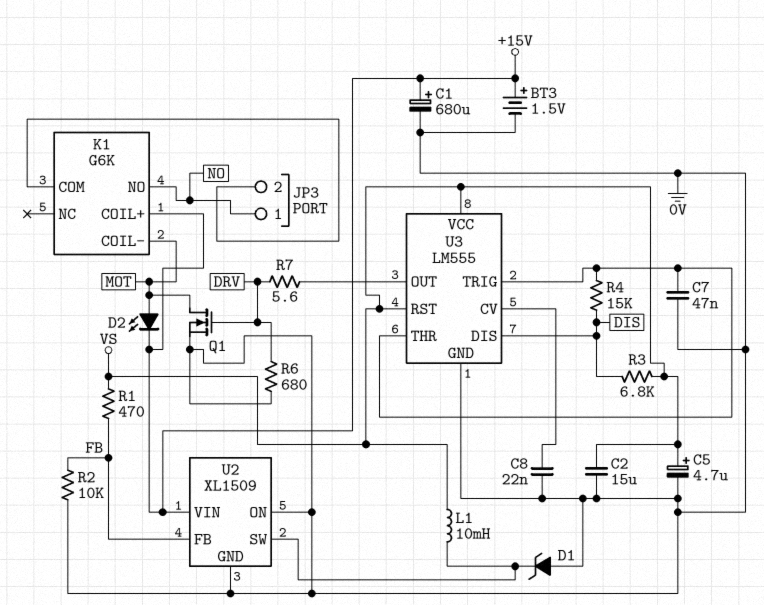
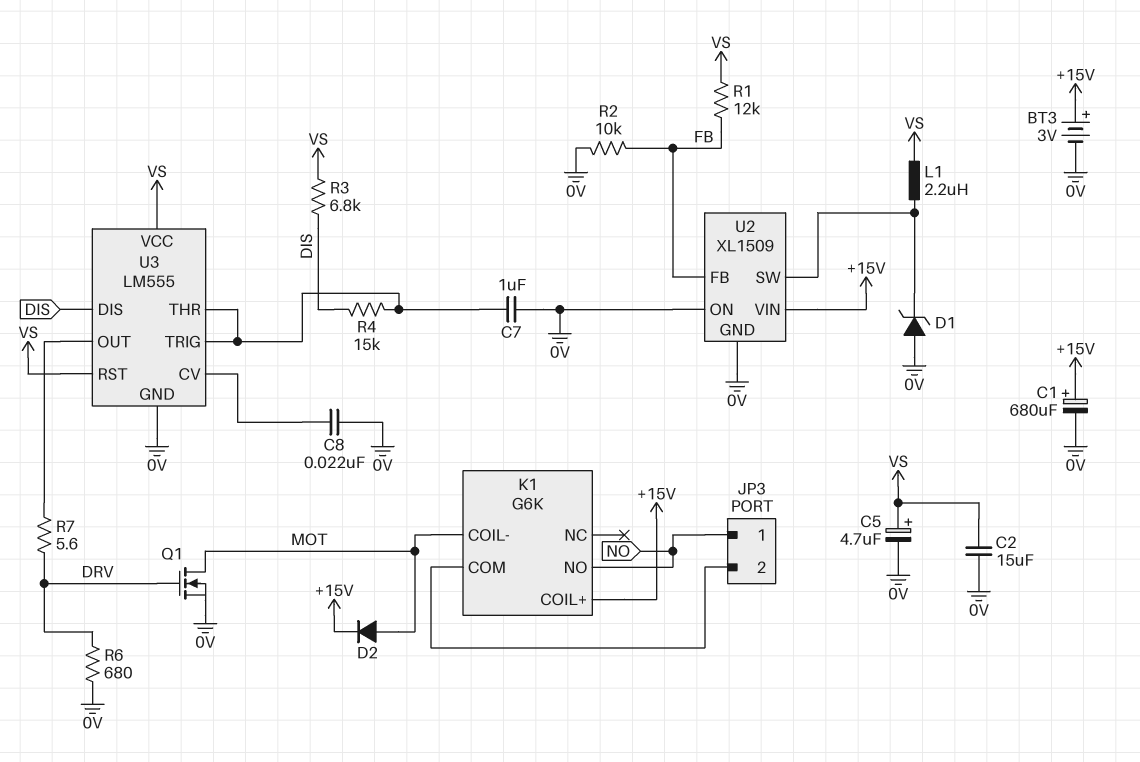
BT3: 1.5V (plus +15V, minus 0V) -> 3V (plus +15V, minus 0V)
C7: 47nF (0V, U3/THR) -> 1uF (0V, U3/THR)
D2: LED (A MOT, K +15V) -> diode (A MOT, K +15V)
L1: 10mH (U2/SW, VS) -> 2.2uH (U2/SW, VS)
R1: 470 (FB, VS) -> 12k (FB, VS)

